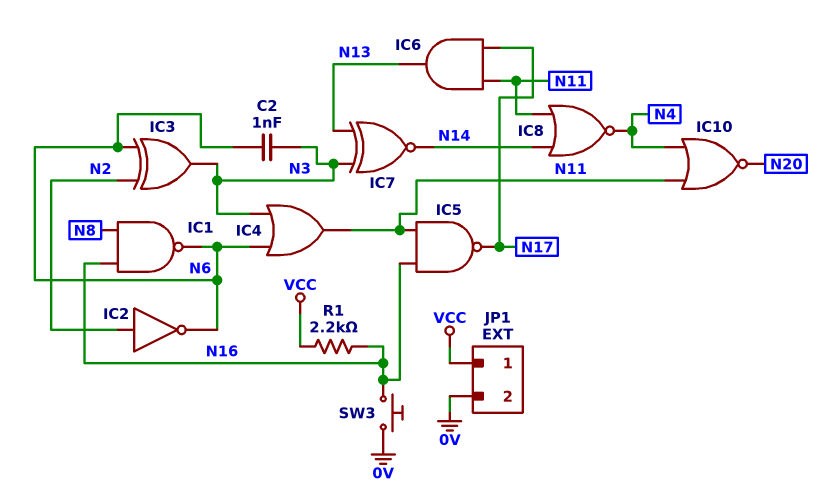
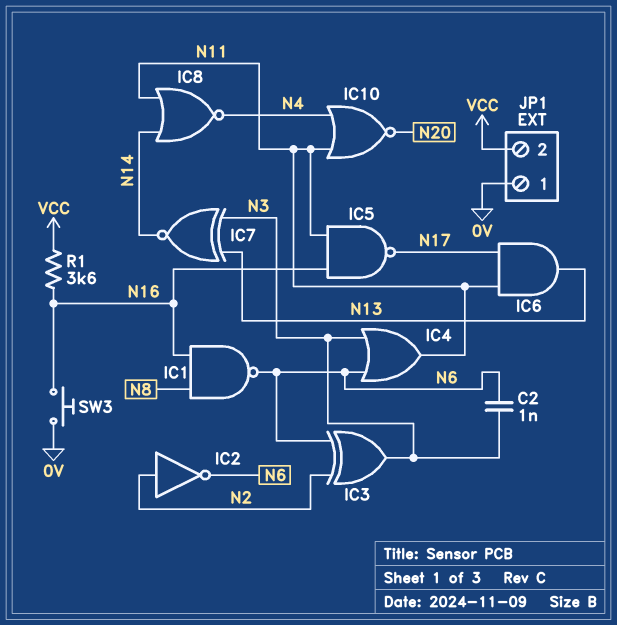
JP1 pin 1: VCC -> 0V
JP1 pin 2: 0V -> VCC
R1: 2.2k (N16, VCC) -> 3.6k (N16, VCC)

